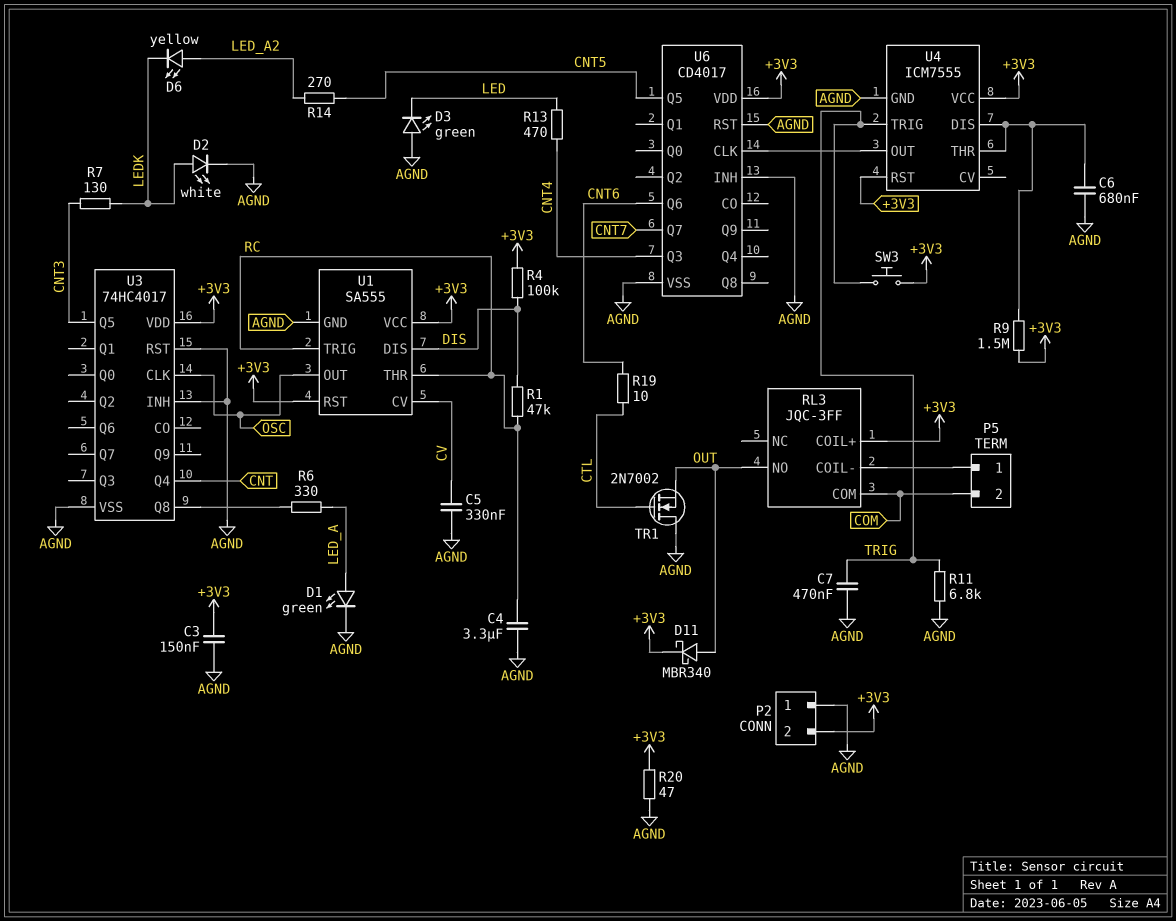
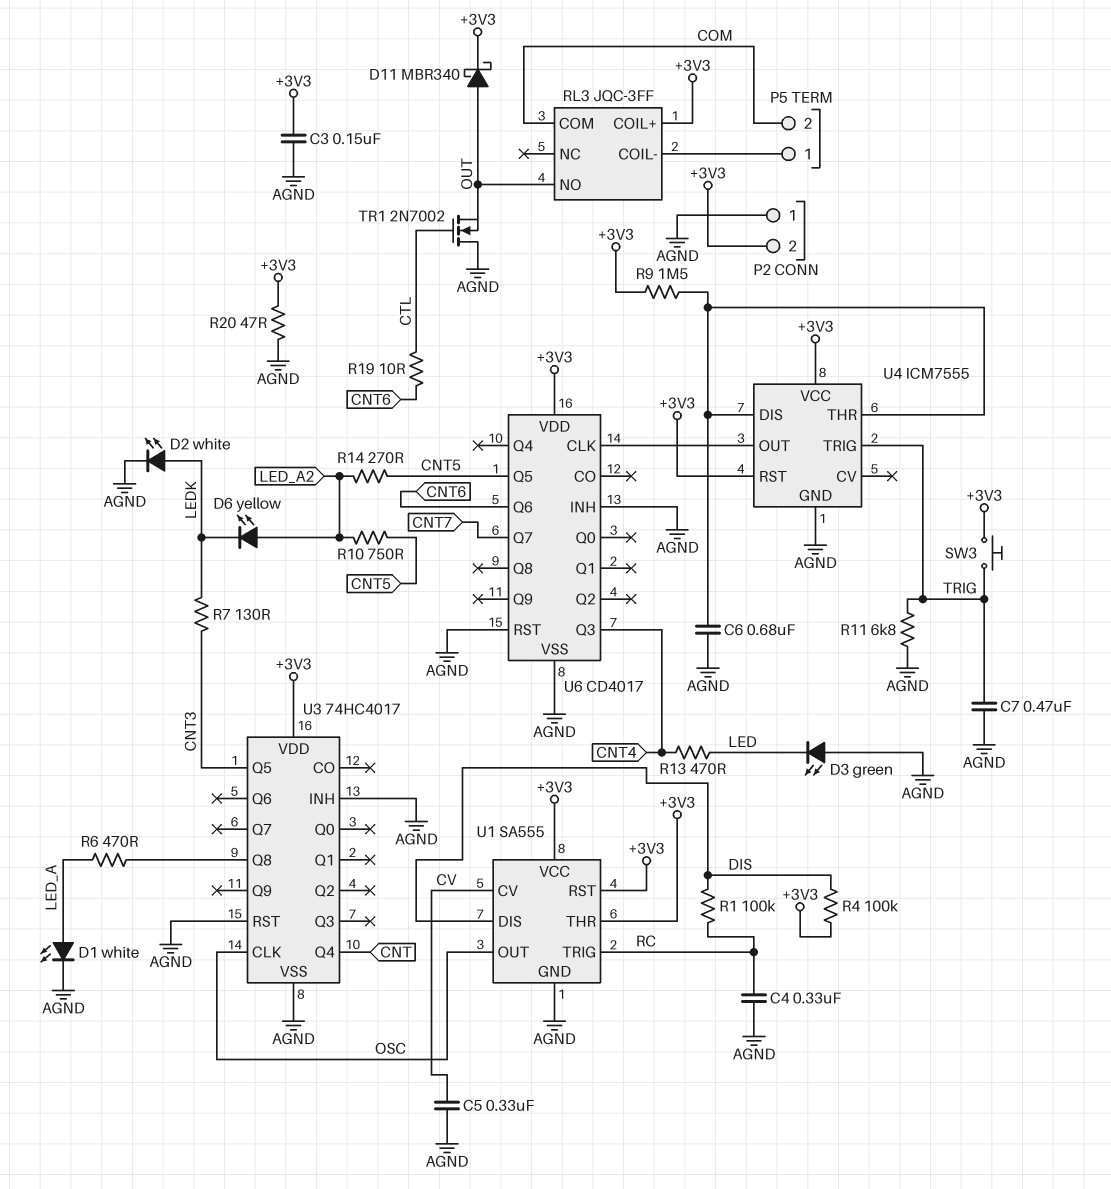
C4: 3.3uF (AGND, RC) -> 330nF (AGND, RC)
D1: LED green (A LED_A, K AGND) -> LED white (A LED_A, K AGND)
R1: 47k (DIS, RC) -> 100k (DIS, RC)
R6: 330 (LED_A, U3/Q8) -> 470 (LED_A, U3/Q8)
R10: none -> 750 (CNT5, LED_A2)
U1 pin THR: RC -> +3V3

